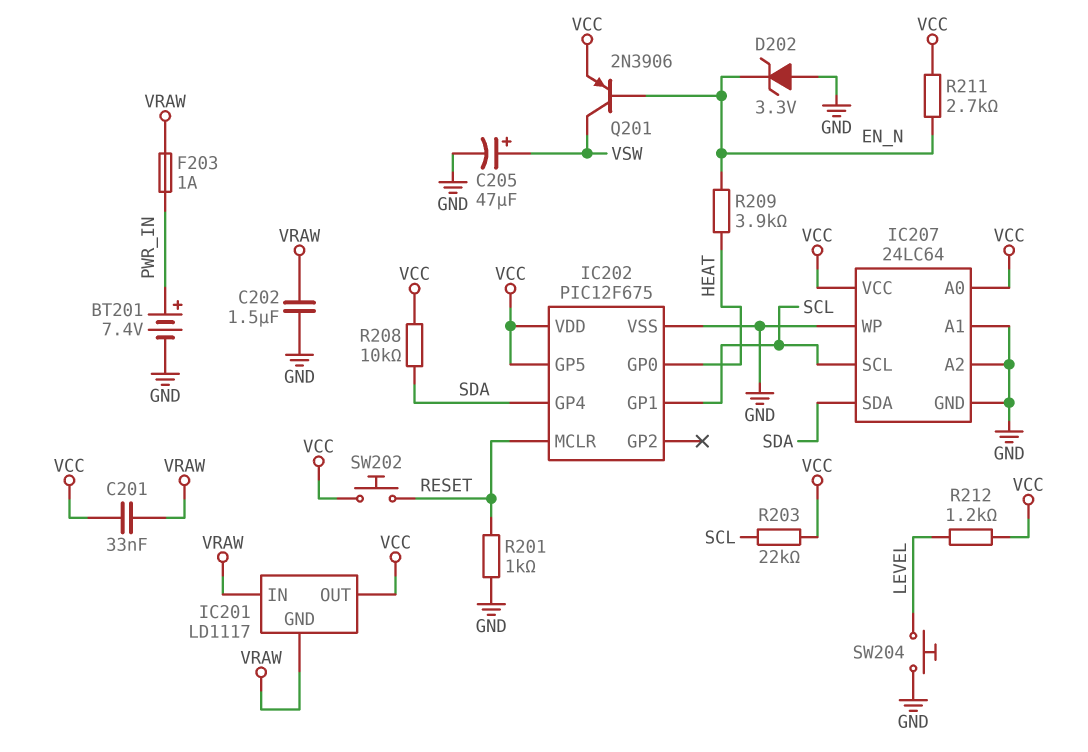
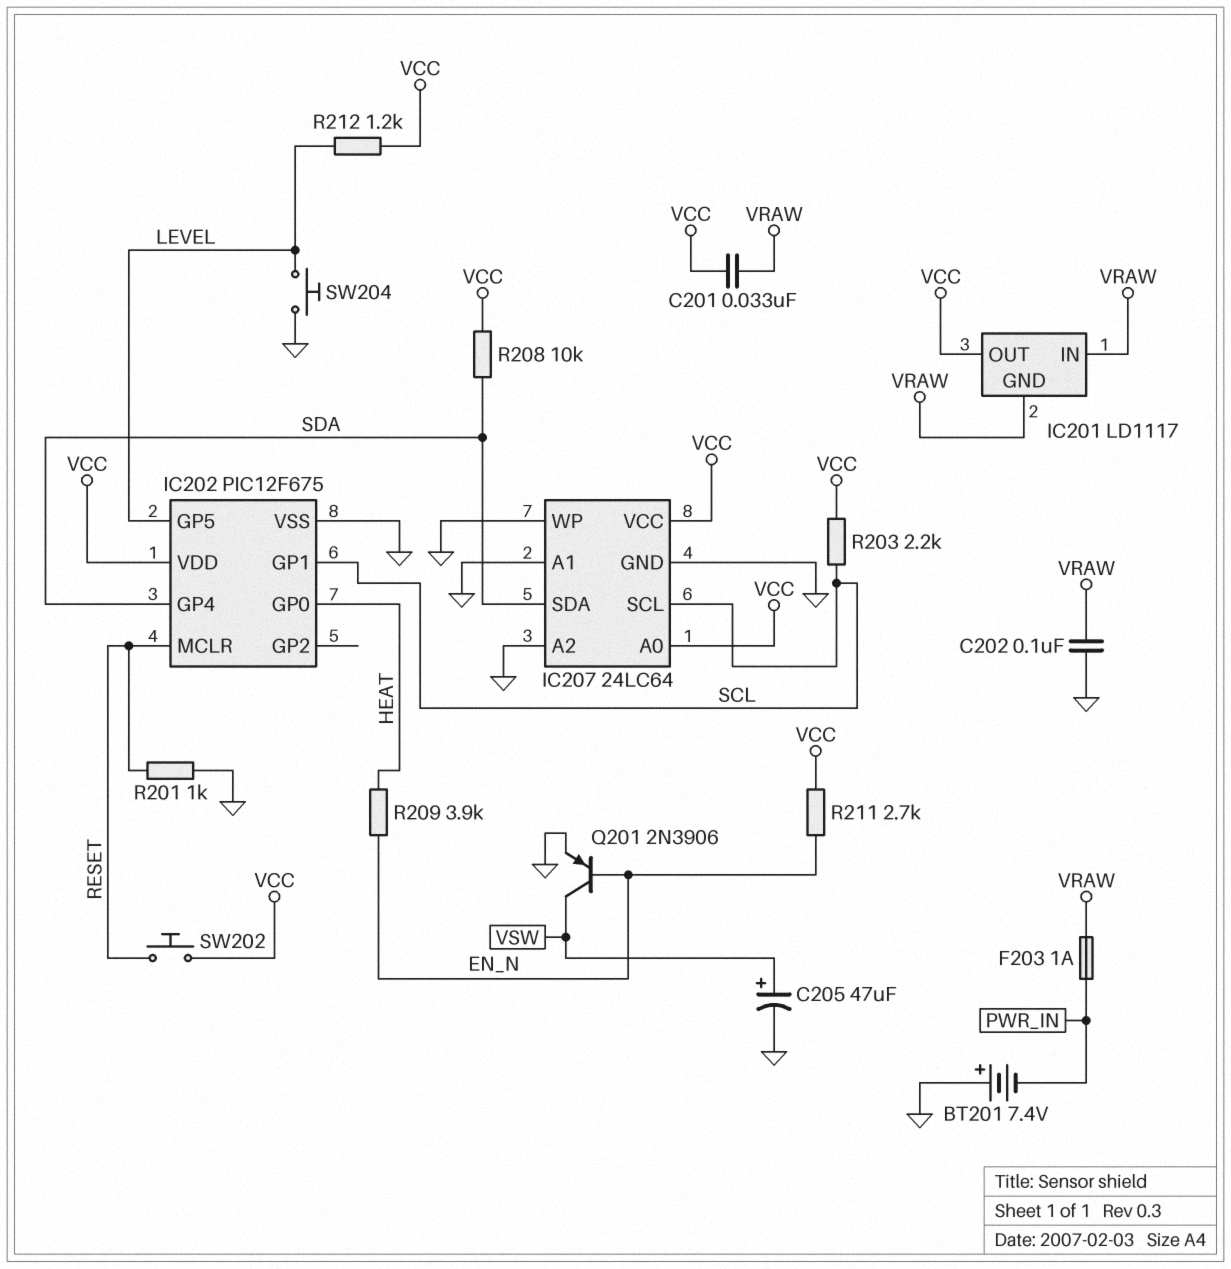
BT201: 7.4V (plus PWR_IN, minus GND) -> 7.4V (plus GND, minus PWR_IN)
C202: 1.5uF (GND, VRAW) -> 100nF (GND, VRAW)
D202: zener 3.3V (A GND, K EN_N) -> none
IC202 pin GP5: VCC -> LEVEL
Q201: PNP 2N3906 (B EN_N, C VSW, E VCC) -> PNP 2N3906 (B EN_N, C VSW, E GND)
R203: 22k (SCL, VCC) -> 2.2k (SCL, VCC)

